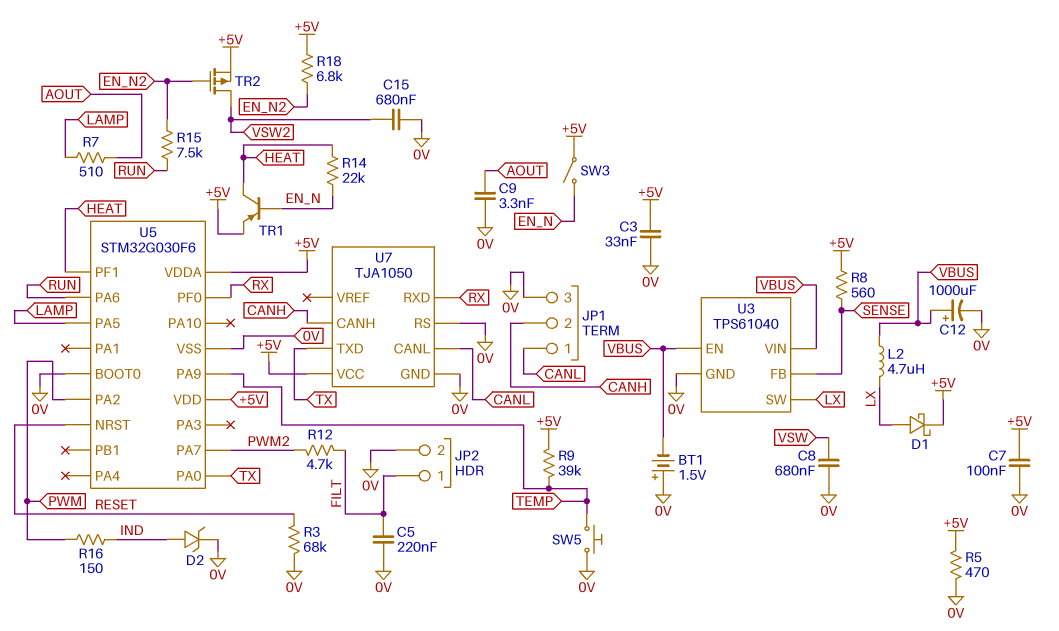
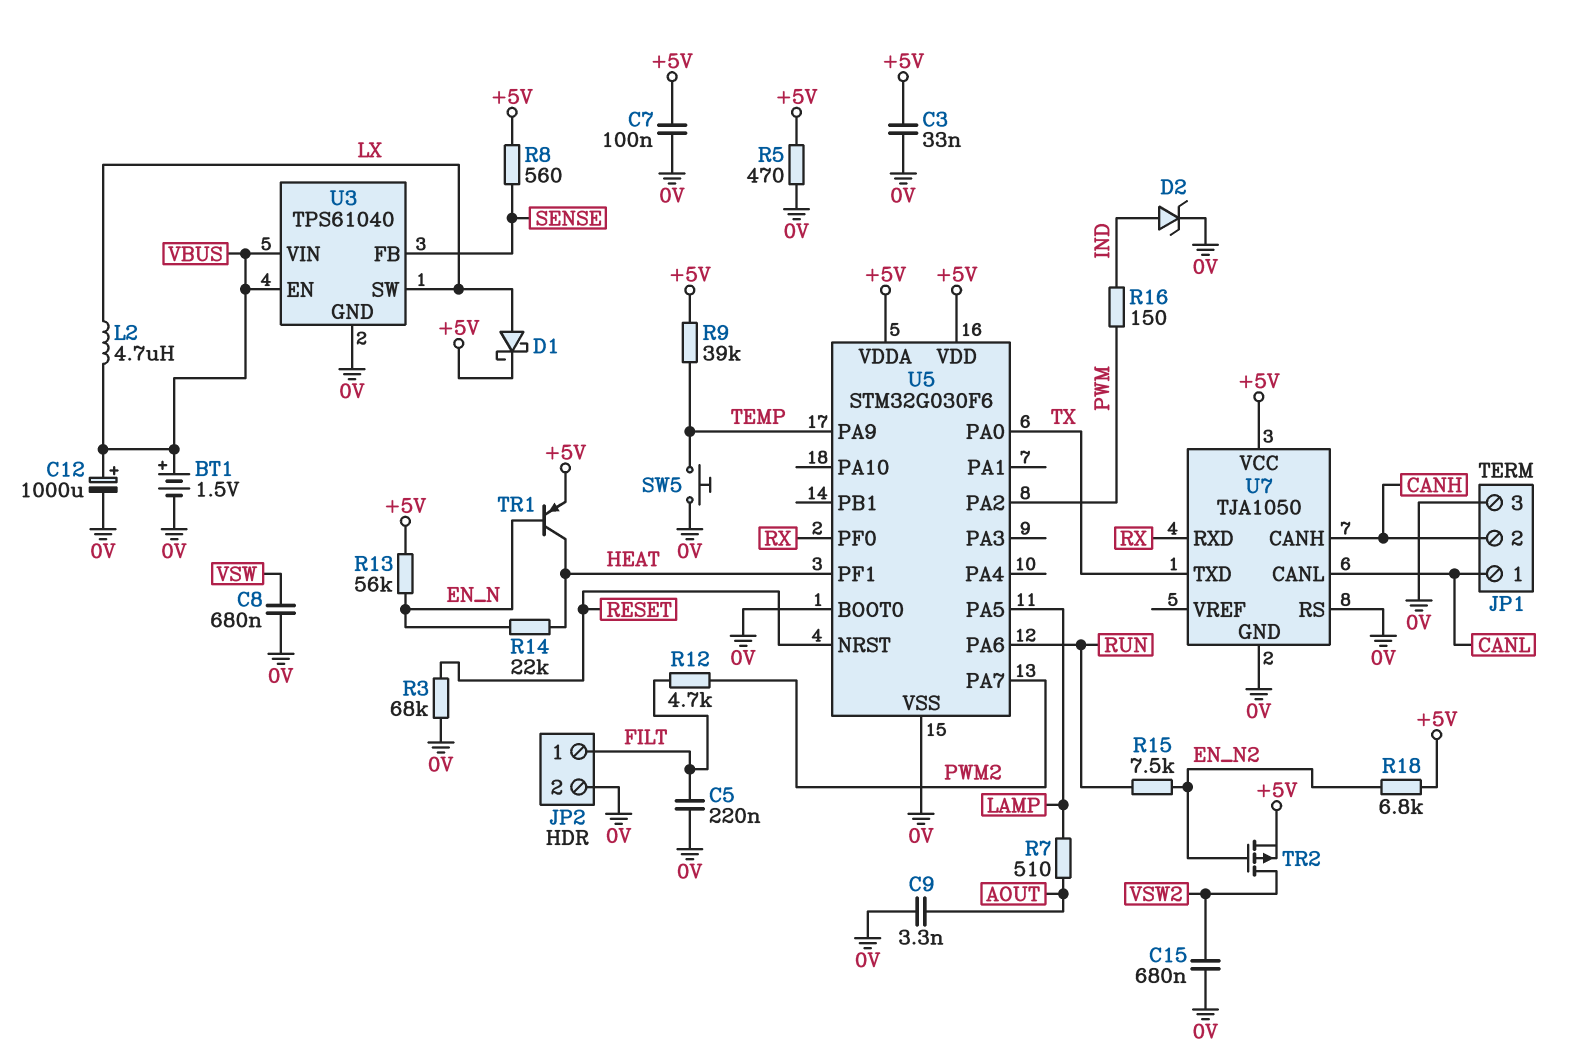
BT1: 1.5V (plus 0V, minus VBUS) -> 1.5V (plus VBUS, minus 0V)
R13: none -> 56k (+5V, EN_N)
SW3: switch (+5V, EN_N) -> none

